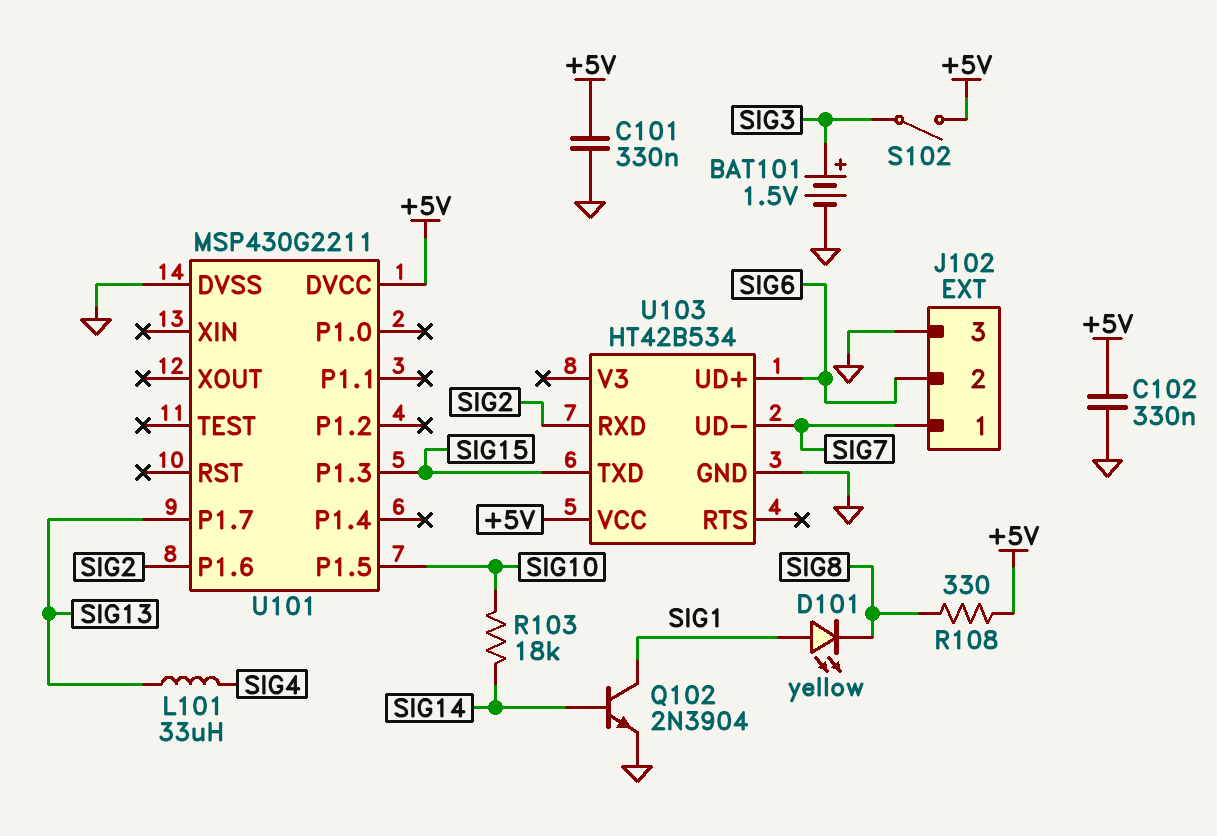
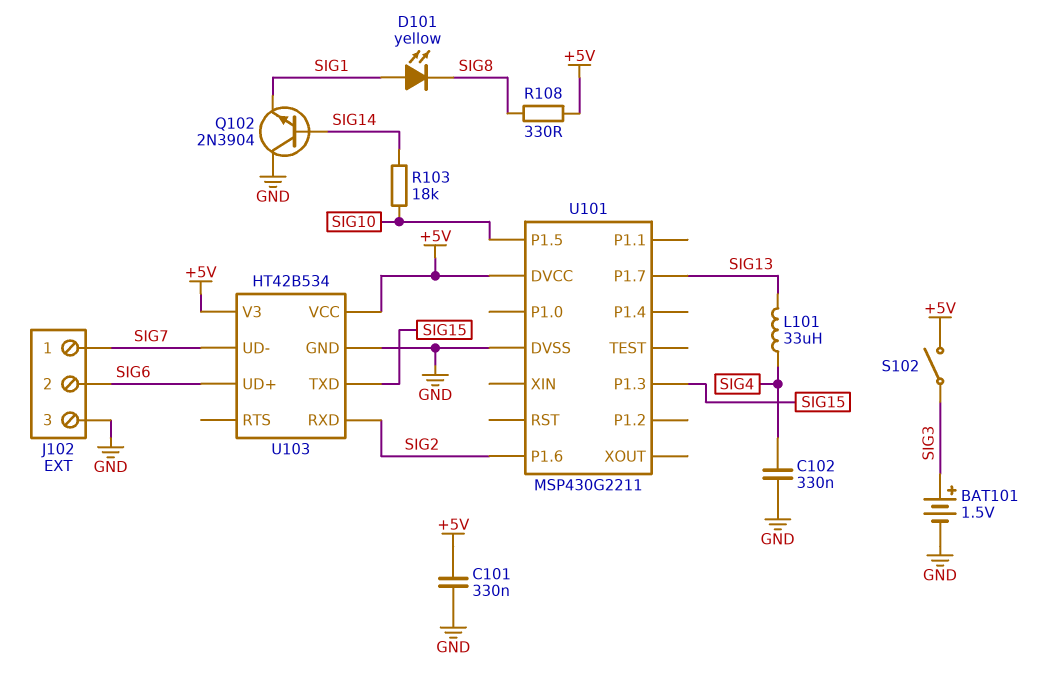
C102: 330nF (+5V, GND) -> 330nF (GND, SIG4)
Q102: NPN 2N3904 (B SIG14, C SIG1, E GND) -> NPN 2N3904 (B SIG14, C GND, E SIG1)
U103 pin V3: none -> +5V

